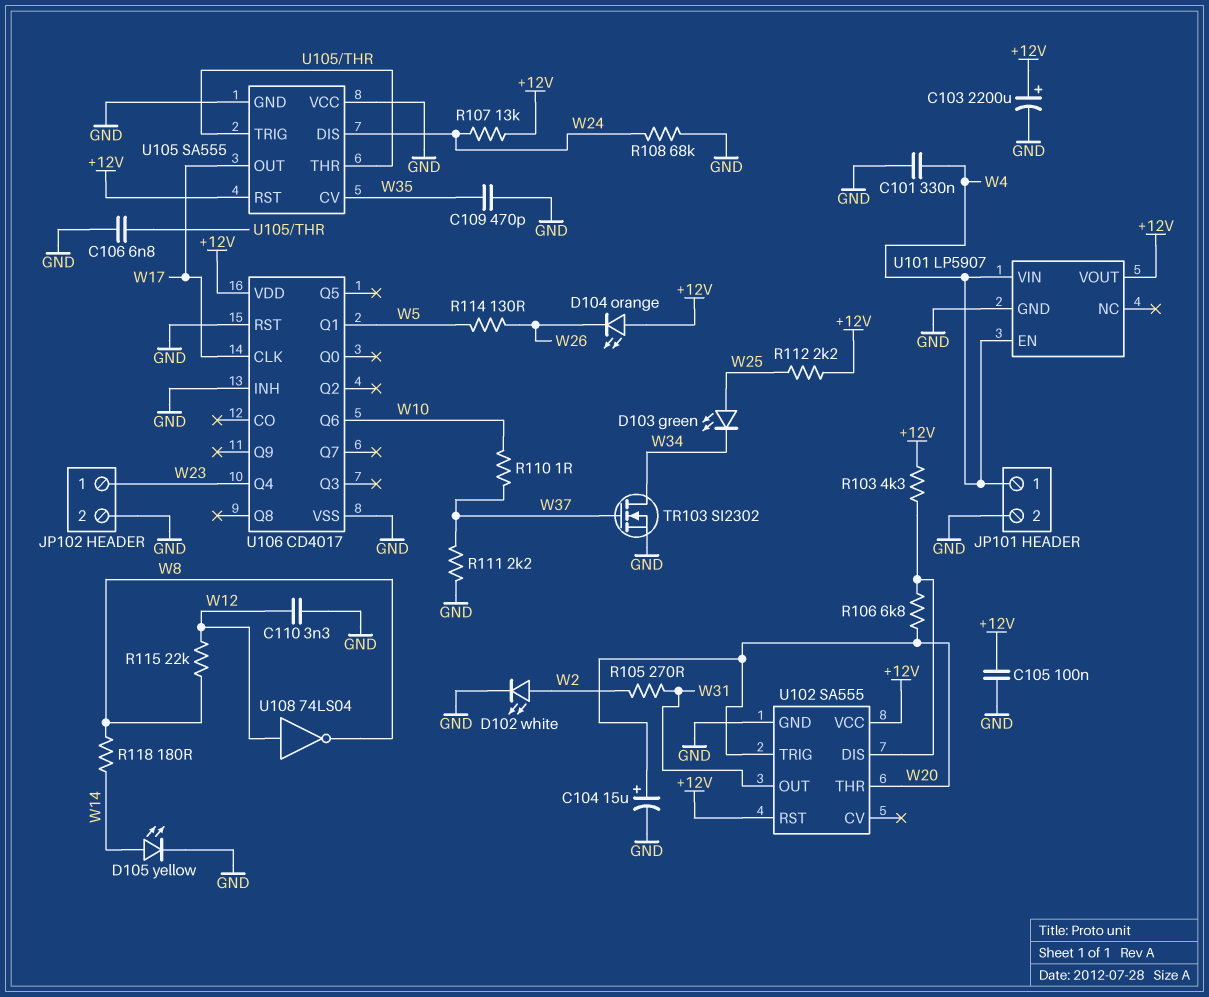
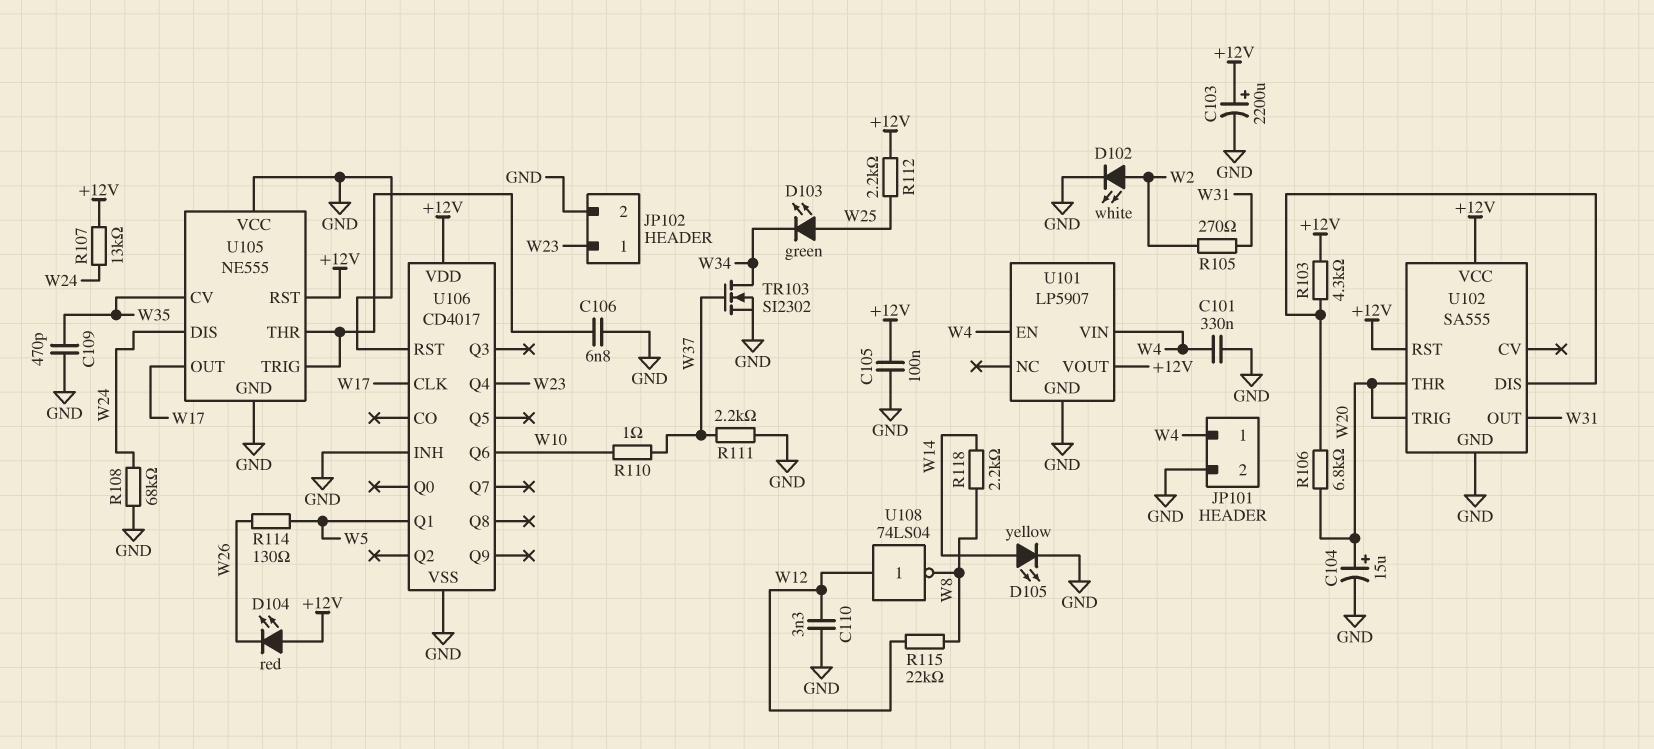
D104: LED orange (A +12V, K W26) -> LED red (A +12V, K W26)
R118: 180 (W8, W14) -> 2.2k (W8, W14)
U105: SA555 -> NE555

